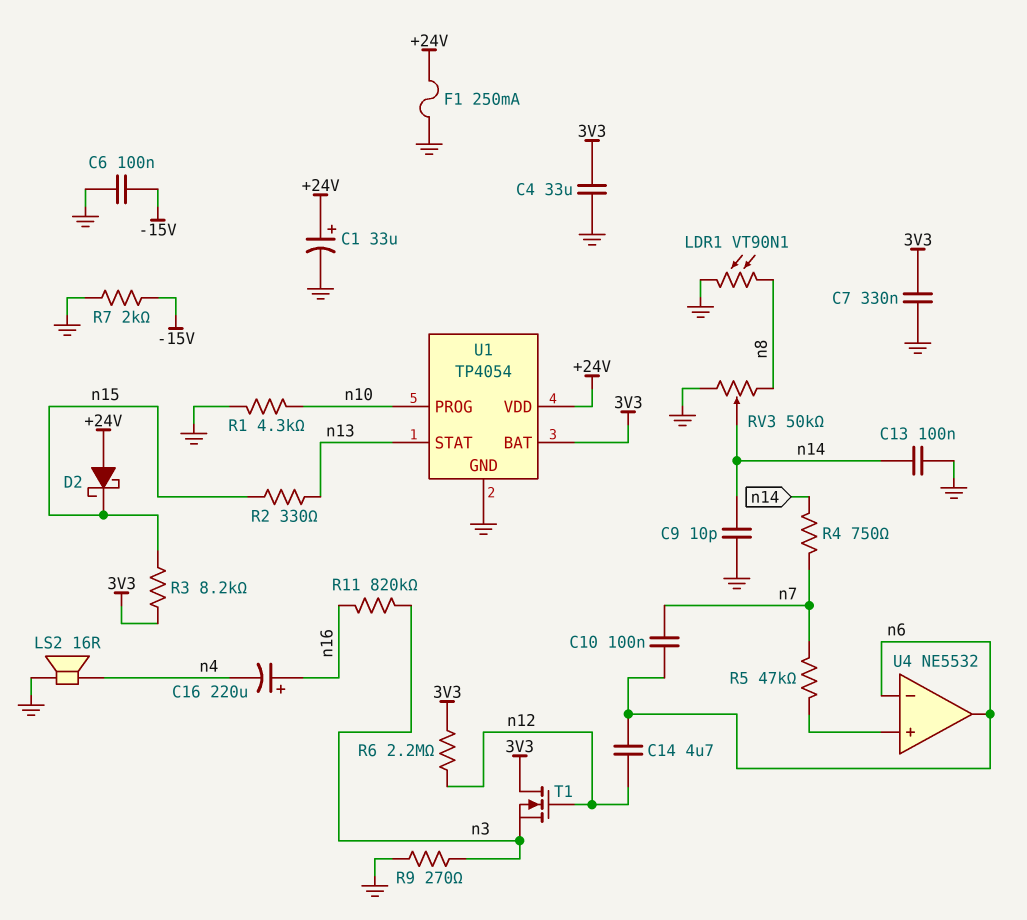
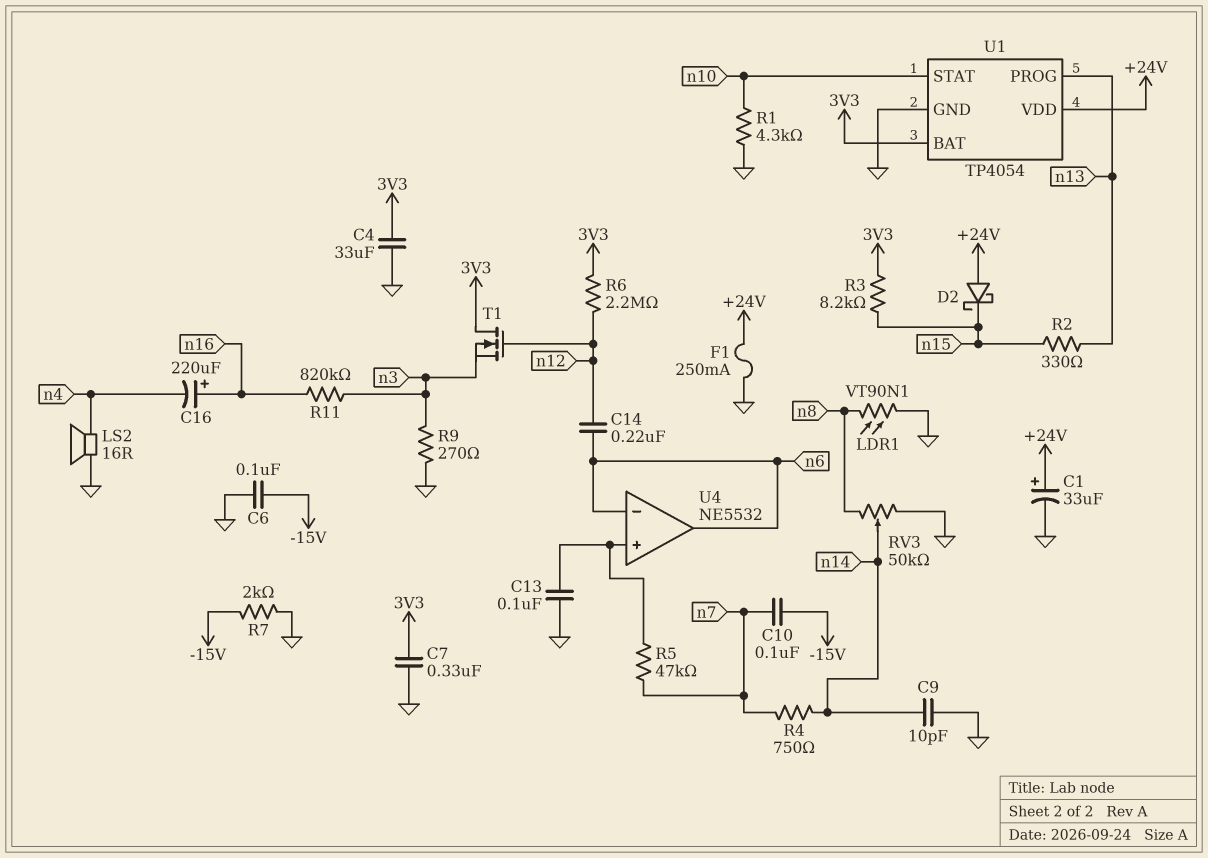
C10: 100nF (n6, n7) -> 100nF (-15V, n7)
C13: 100nF (GND, n14) -> 100nF (GND, U4/in+)
C14: 4.7uF (n6, n12) -> 220nF (n6, n12)
U1 pin PROG: n10 -> n13
U1 pin STAT: n13 -> n10

